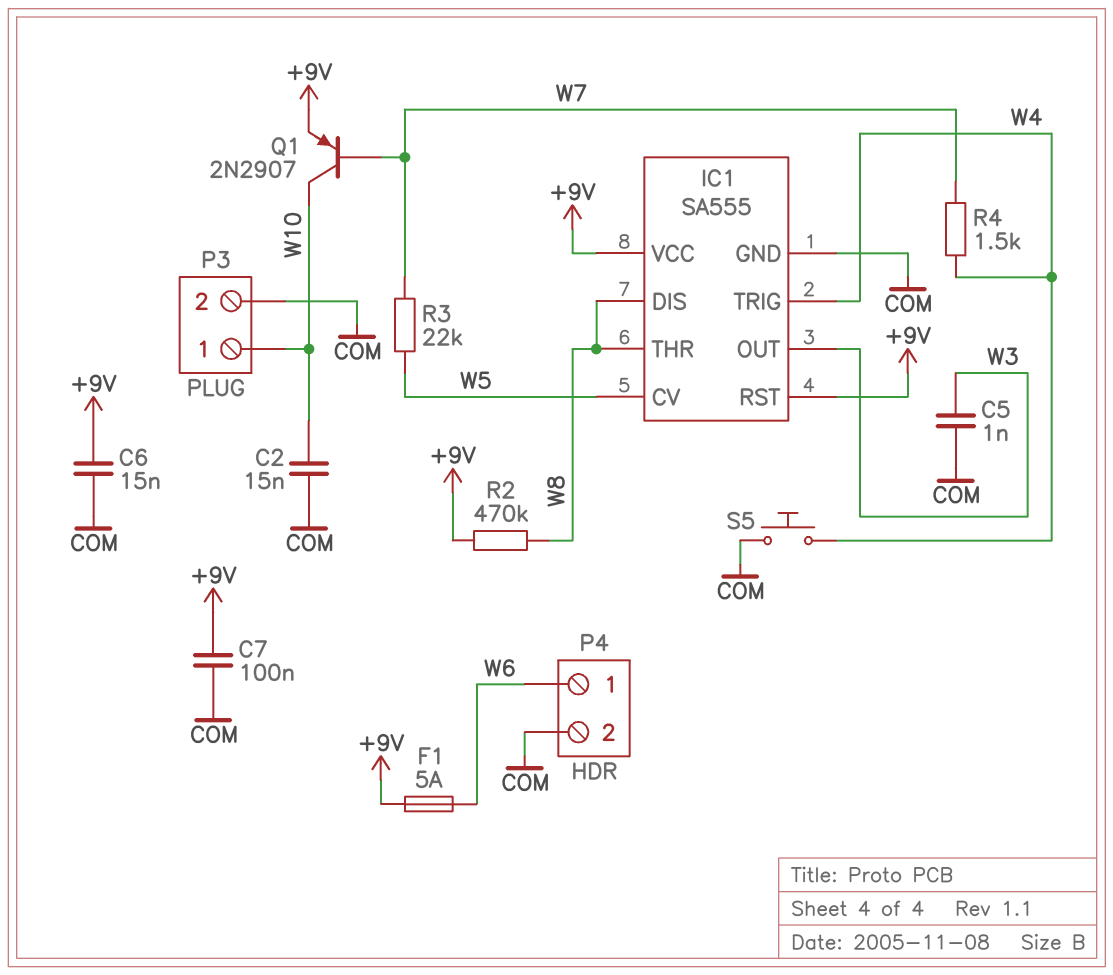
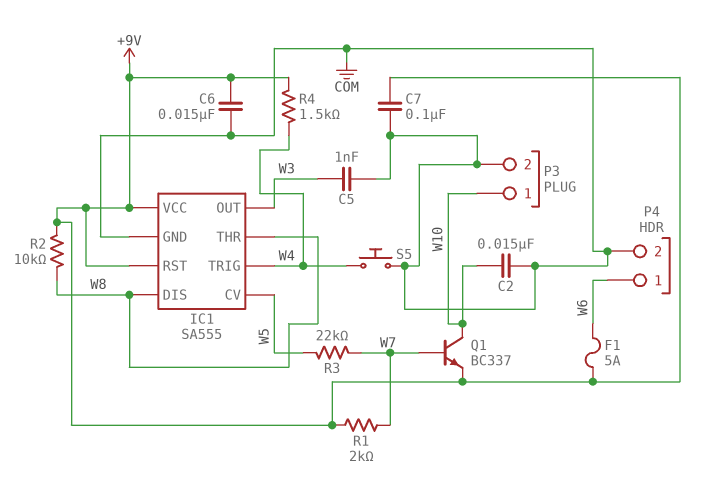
Q1: PNP 2N2907 (B W7, C W10, E +9V) -> NPN BC337 (B W7, C W10, E +9V)
R1: none -> 2k (+9V, W7)
R2: 470k (+9V, W8) -> 10k (+9V, W8)
R4: 1.5k (W4, W7) -> 1.5k (+9V, W4)

